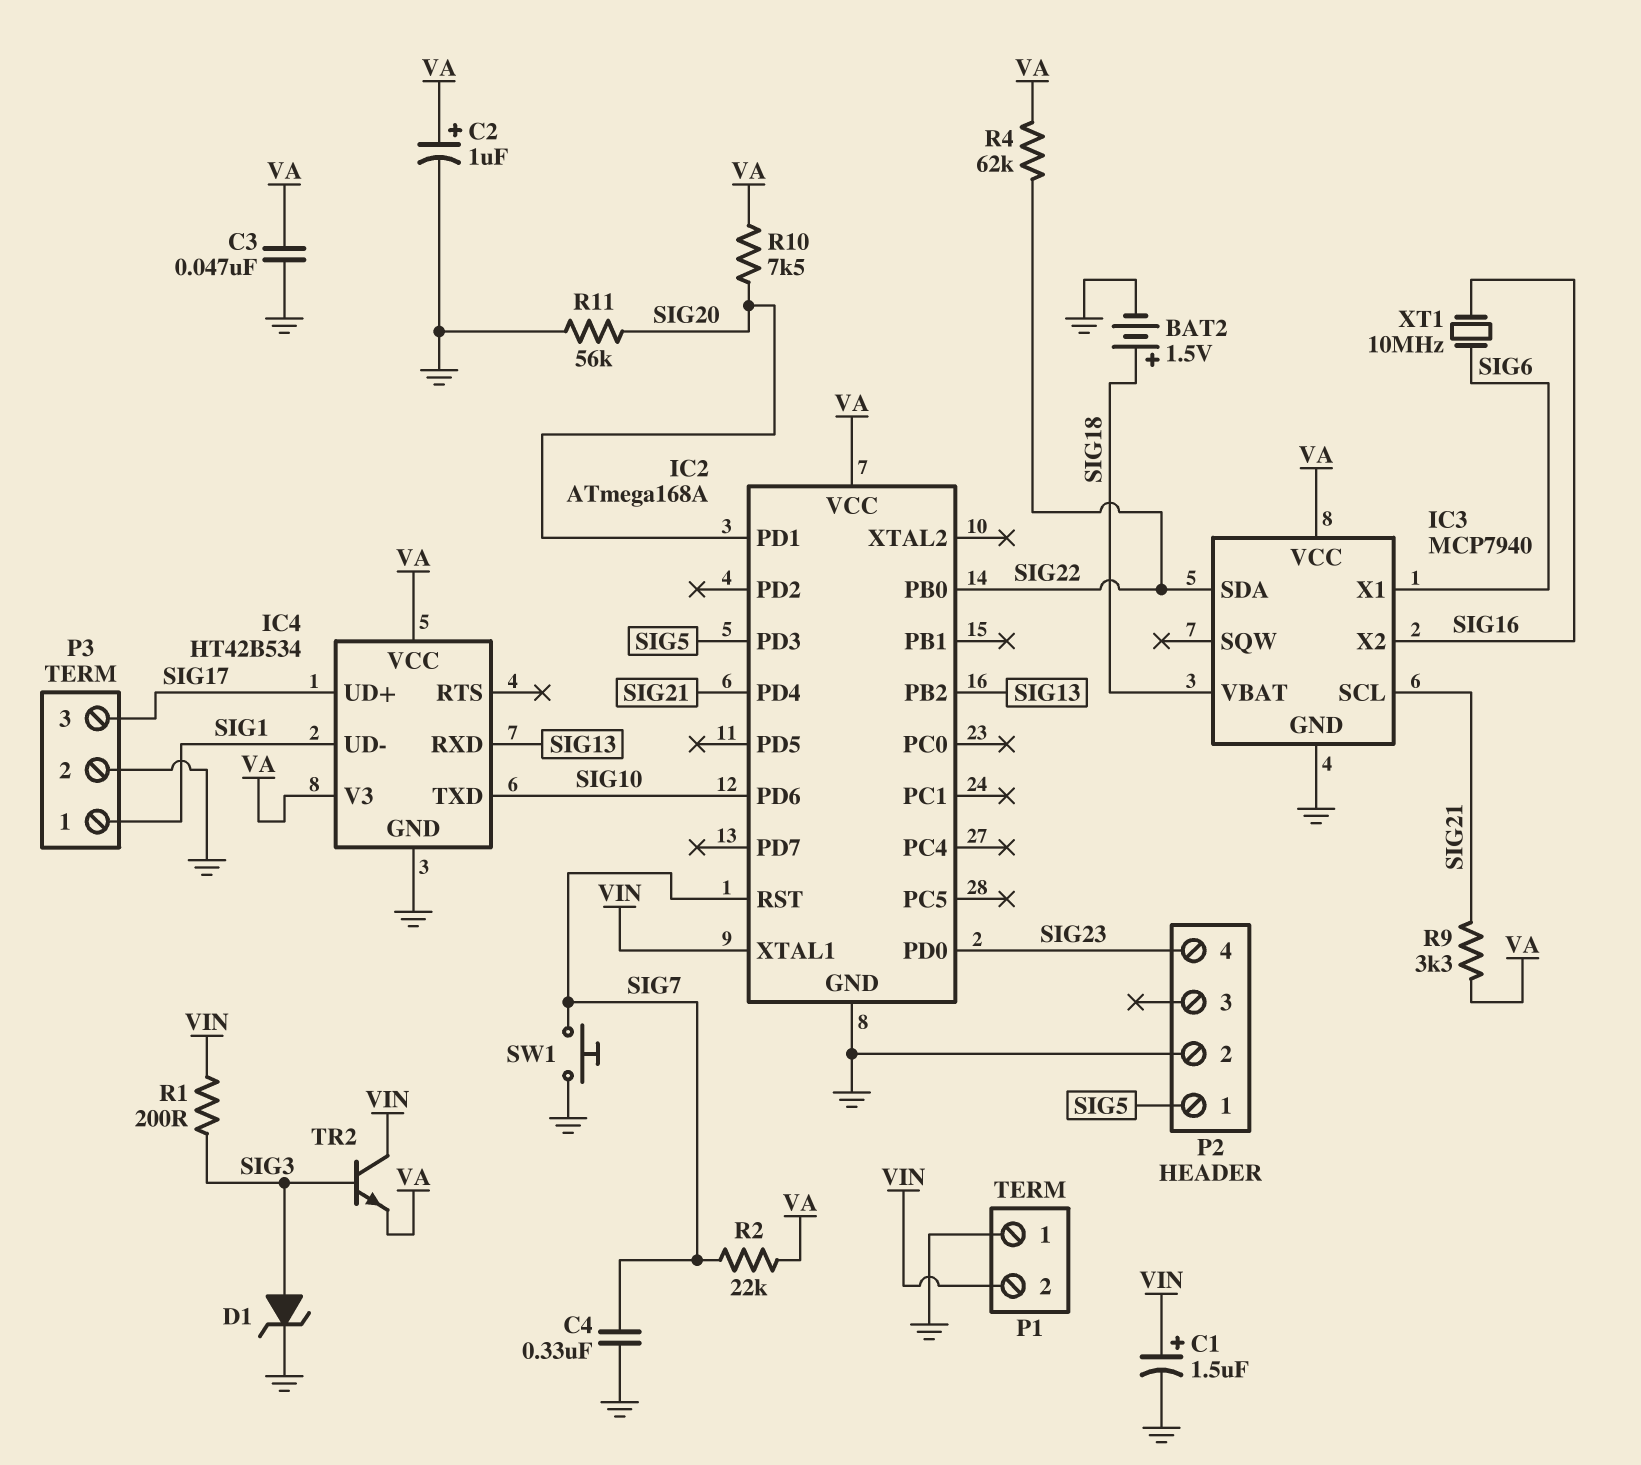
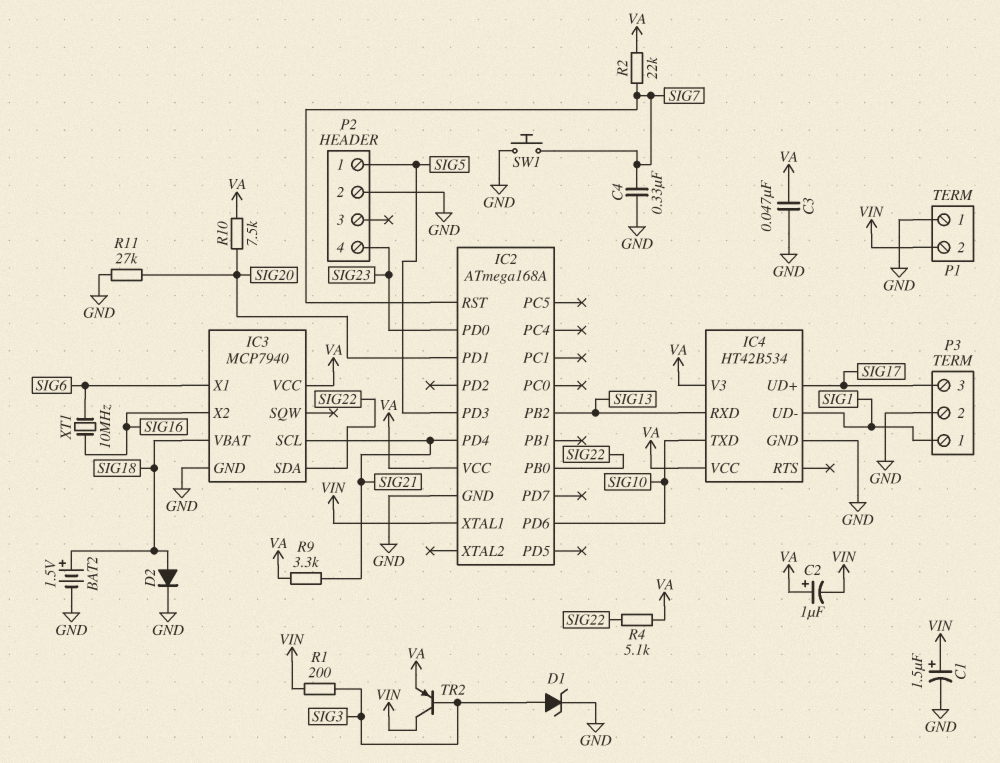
C2: 1uF (plus VA, minus GND) -> 1uF (plus VA, minus VIN)
D2: none -> diode (A SIG18, K GND)
R4: 62k (SIG22, VA) -> 5.1k (SIG22, VA)
R11: 56k (GND, SIG20) -> 27k (GND, SIG20)
TR2: NPN (B SIG3, C VIN, E VA) -> PNP (B SIG3, C VIN, E VA)

